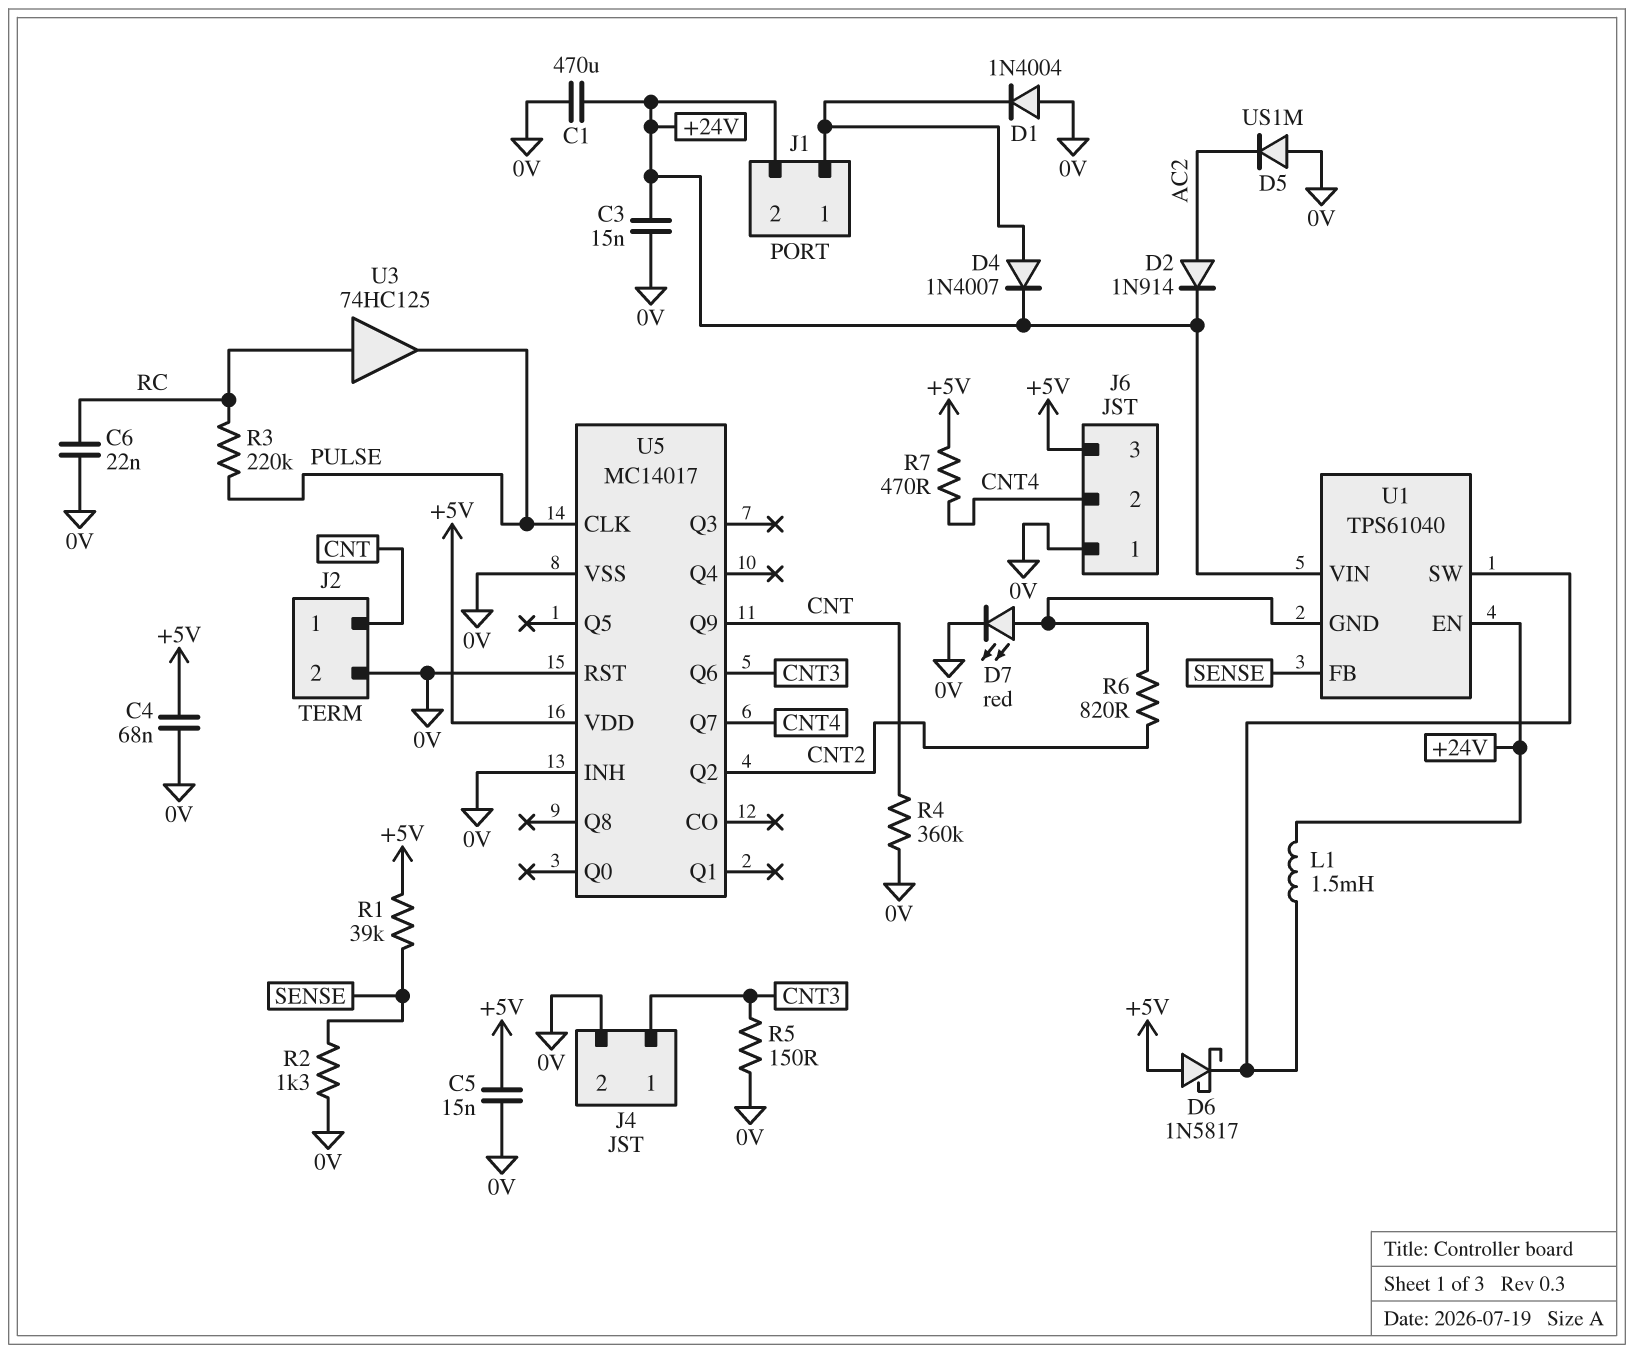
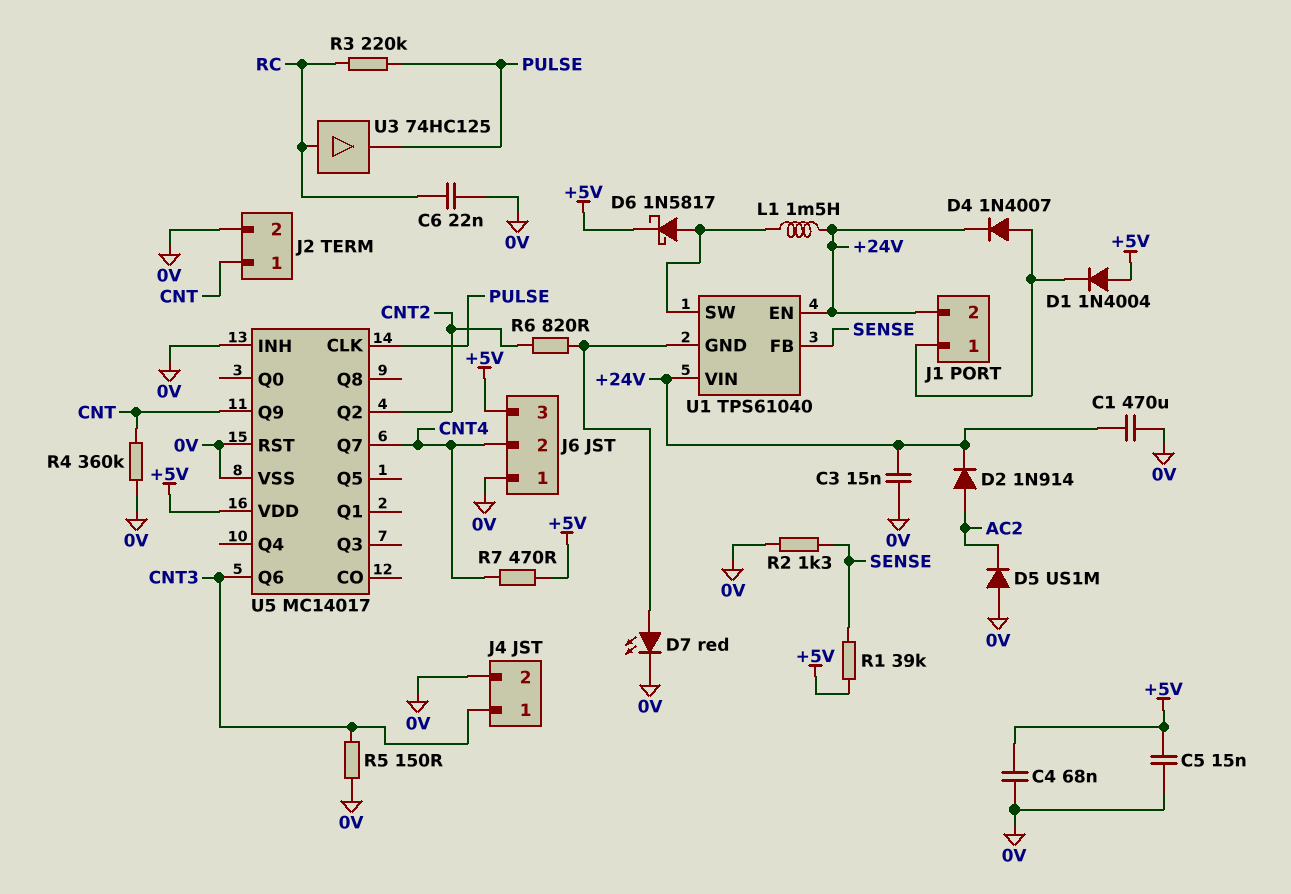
D1: diode 1N4004 (A 0V, K J1/1) -> diode 1N4004 (A +5V, K J1/1)
D6: schottky 1N5817 (A +5V, K U1/SW) -> schottky 1N5817 (A U1/SW, K +5V)

